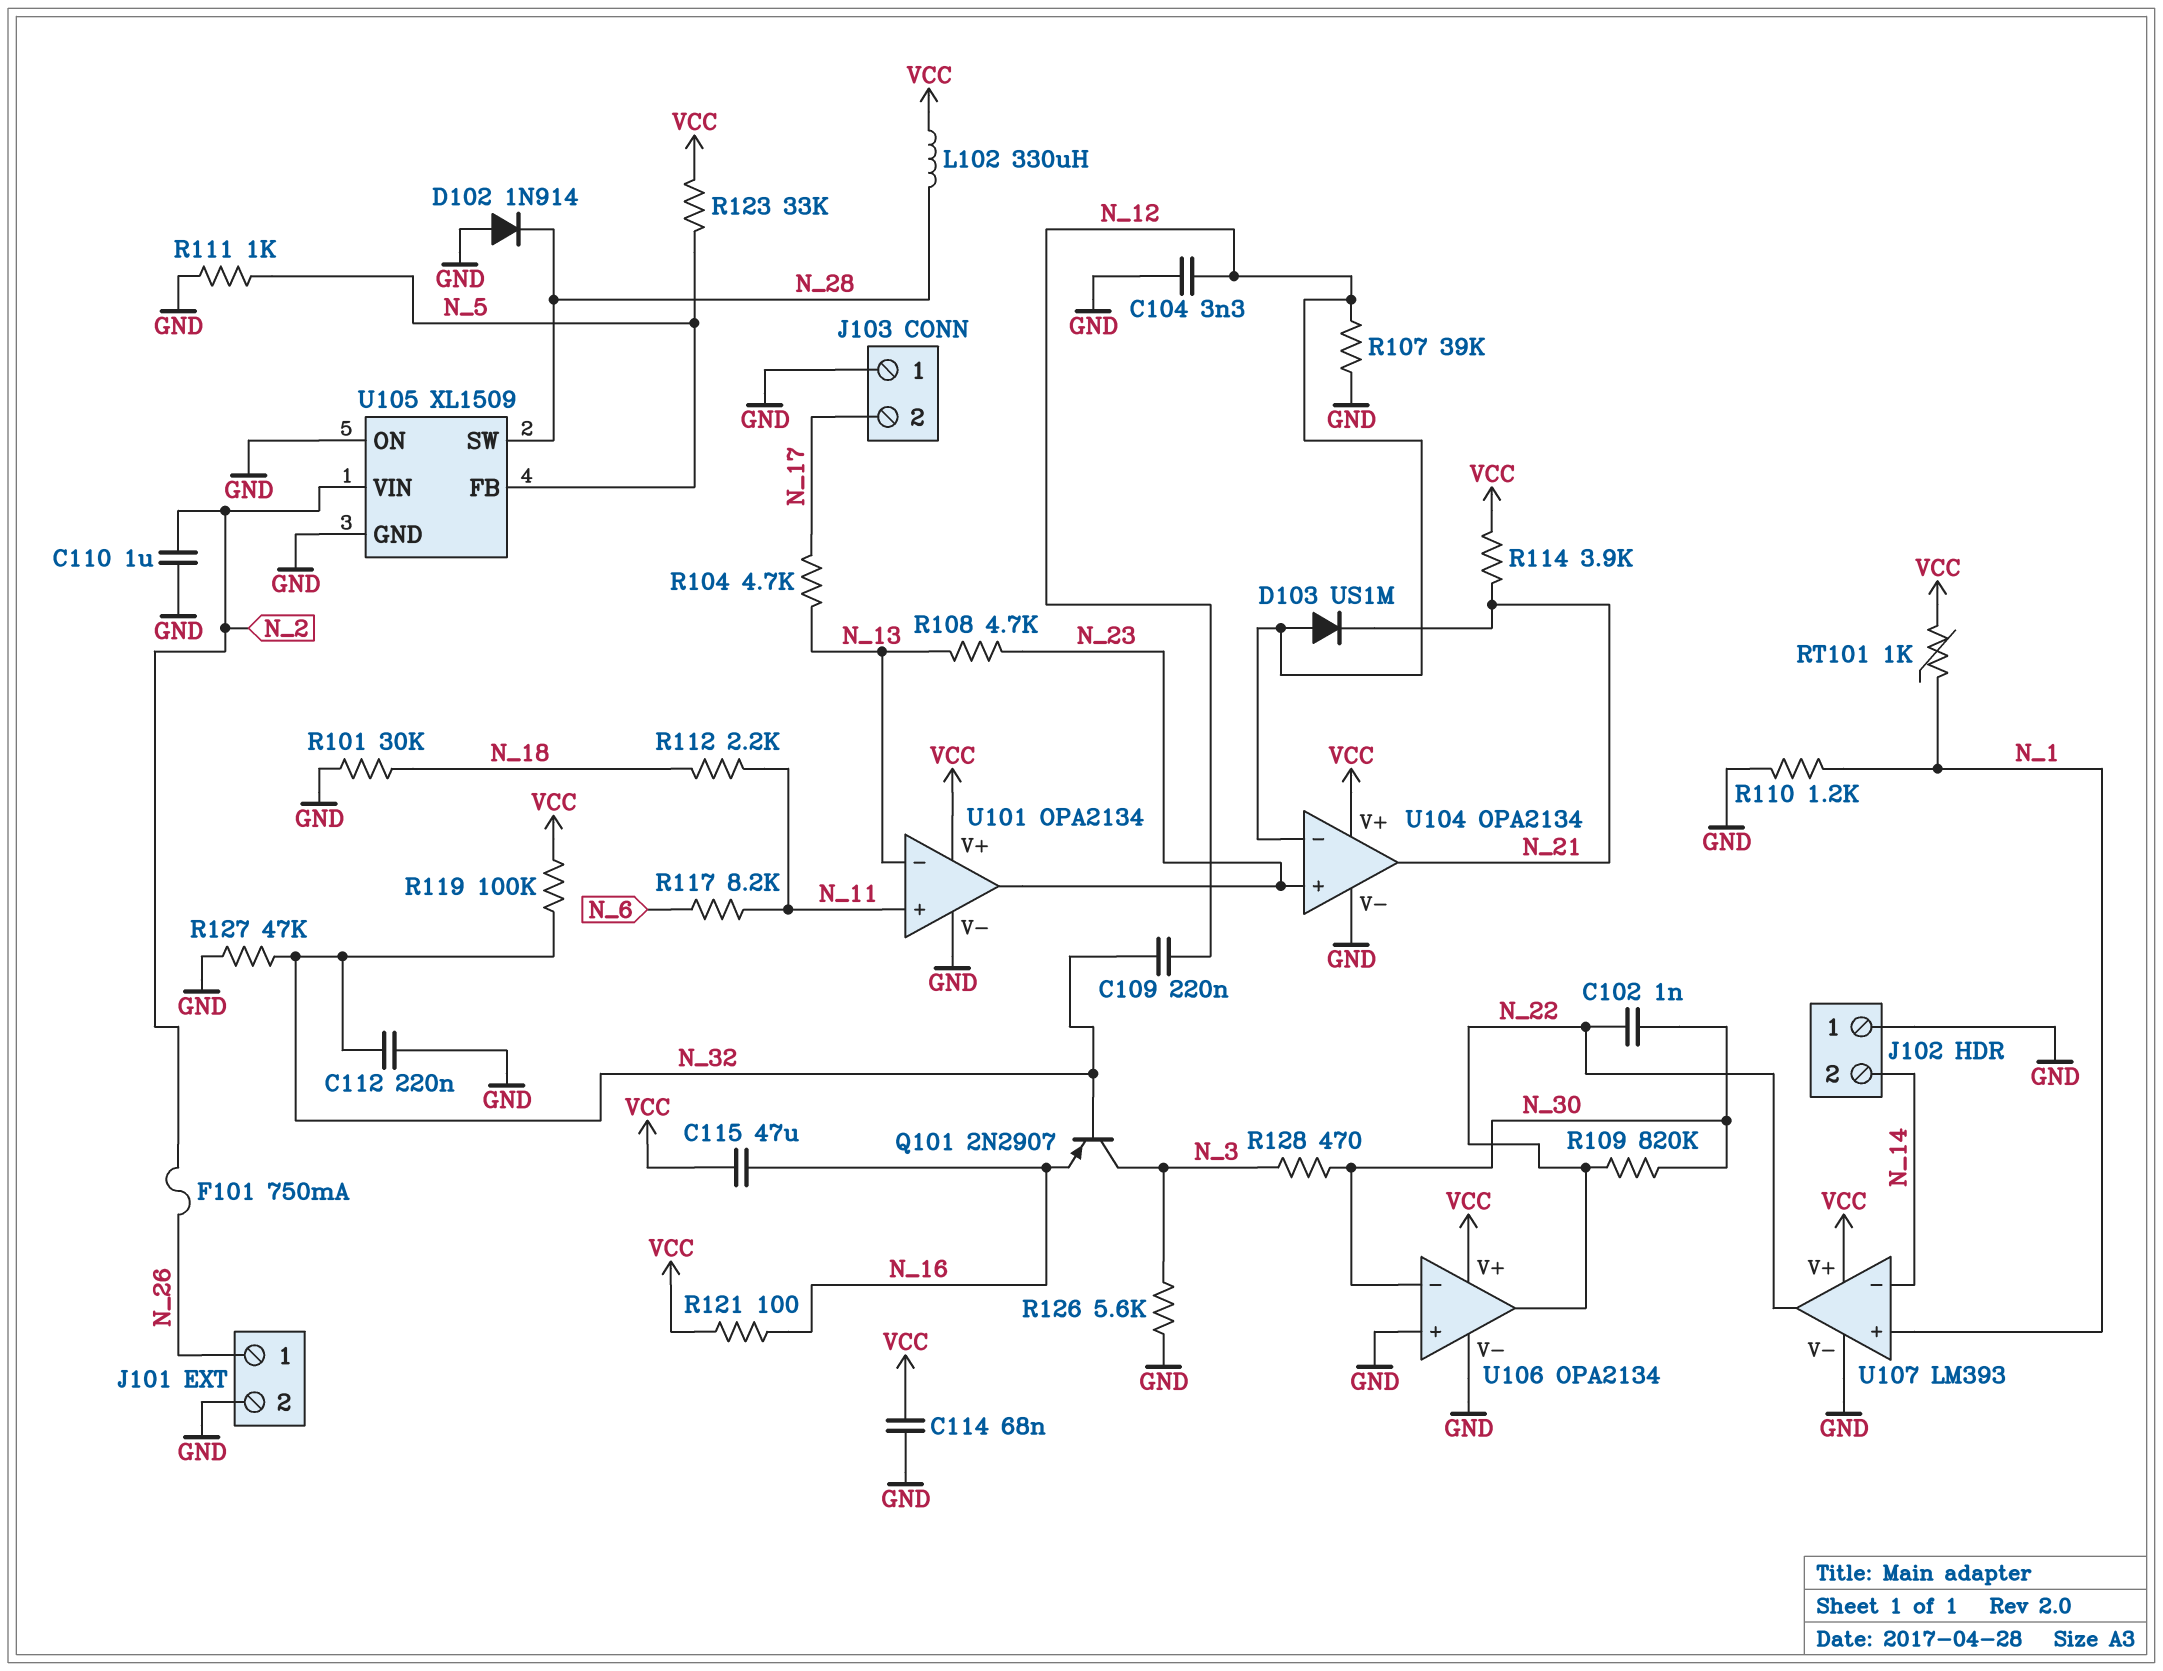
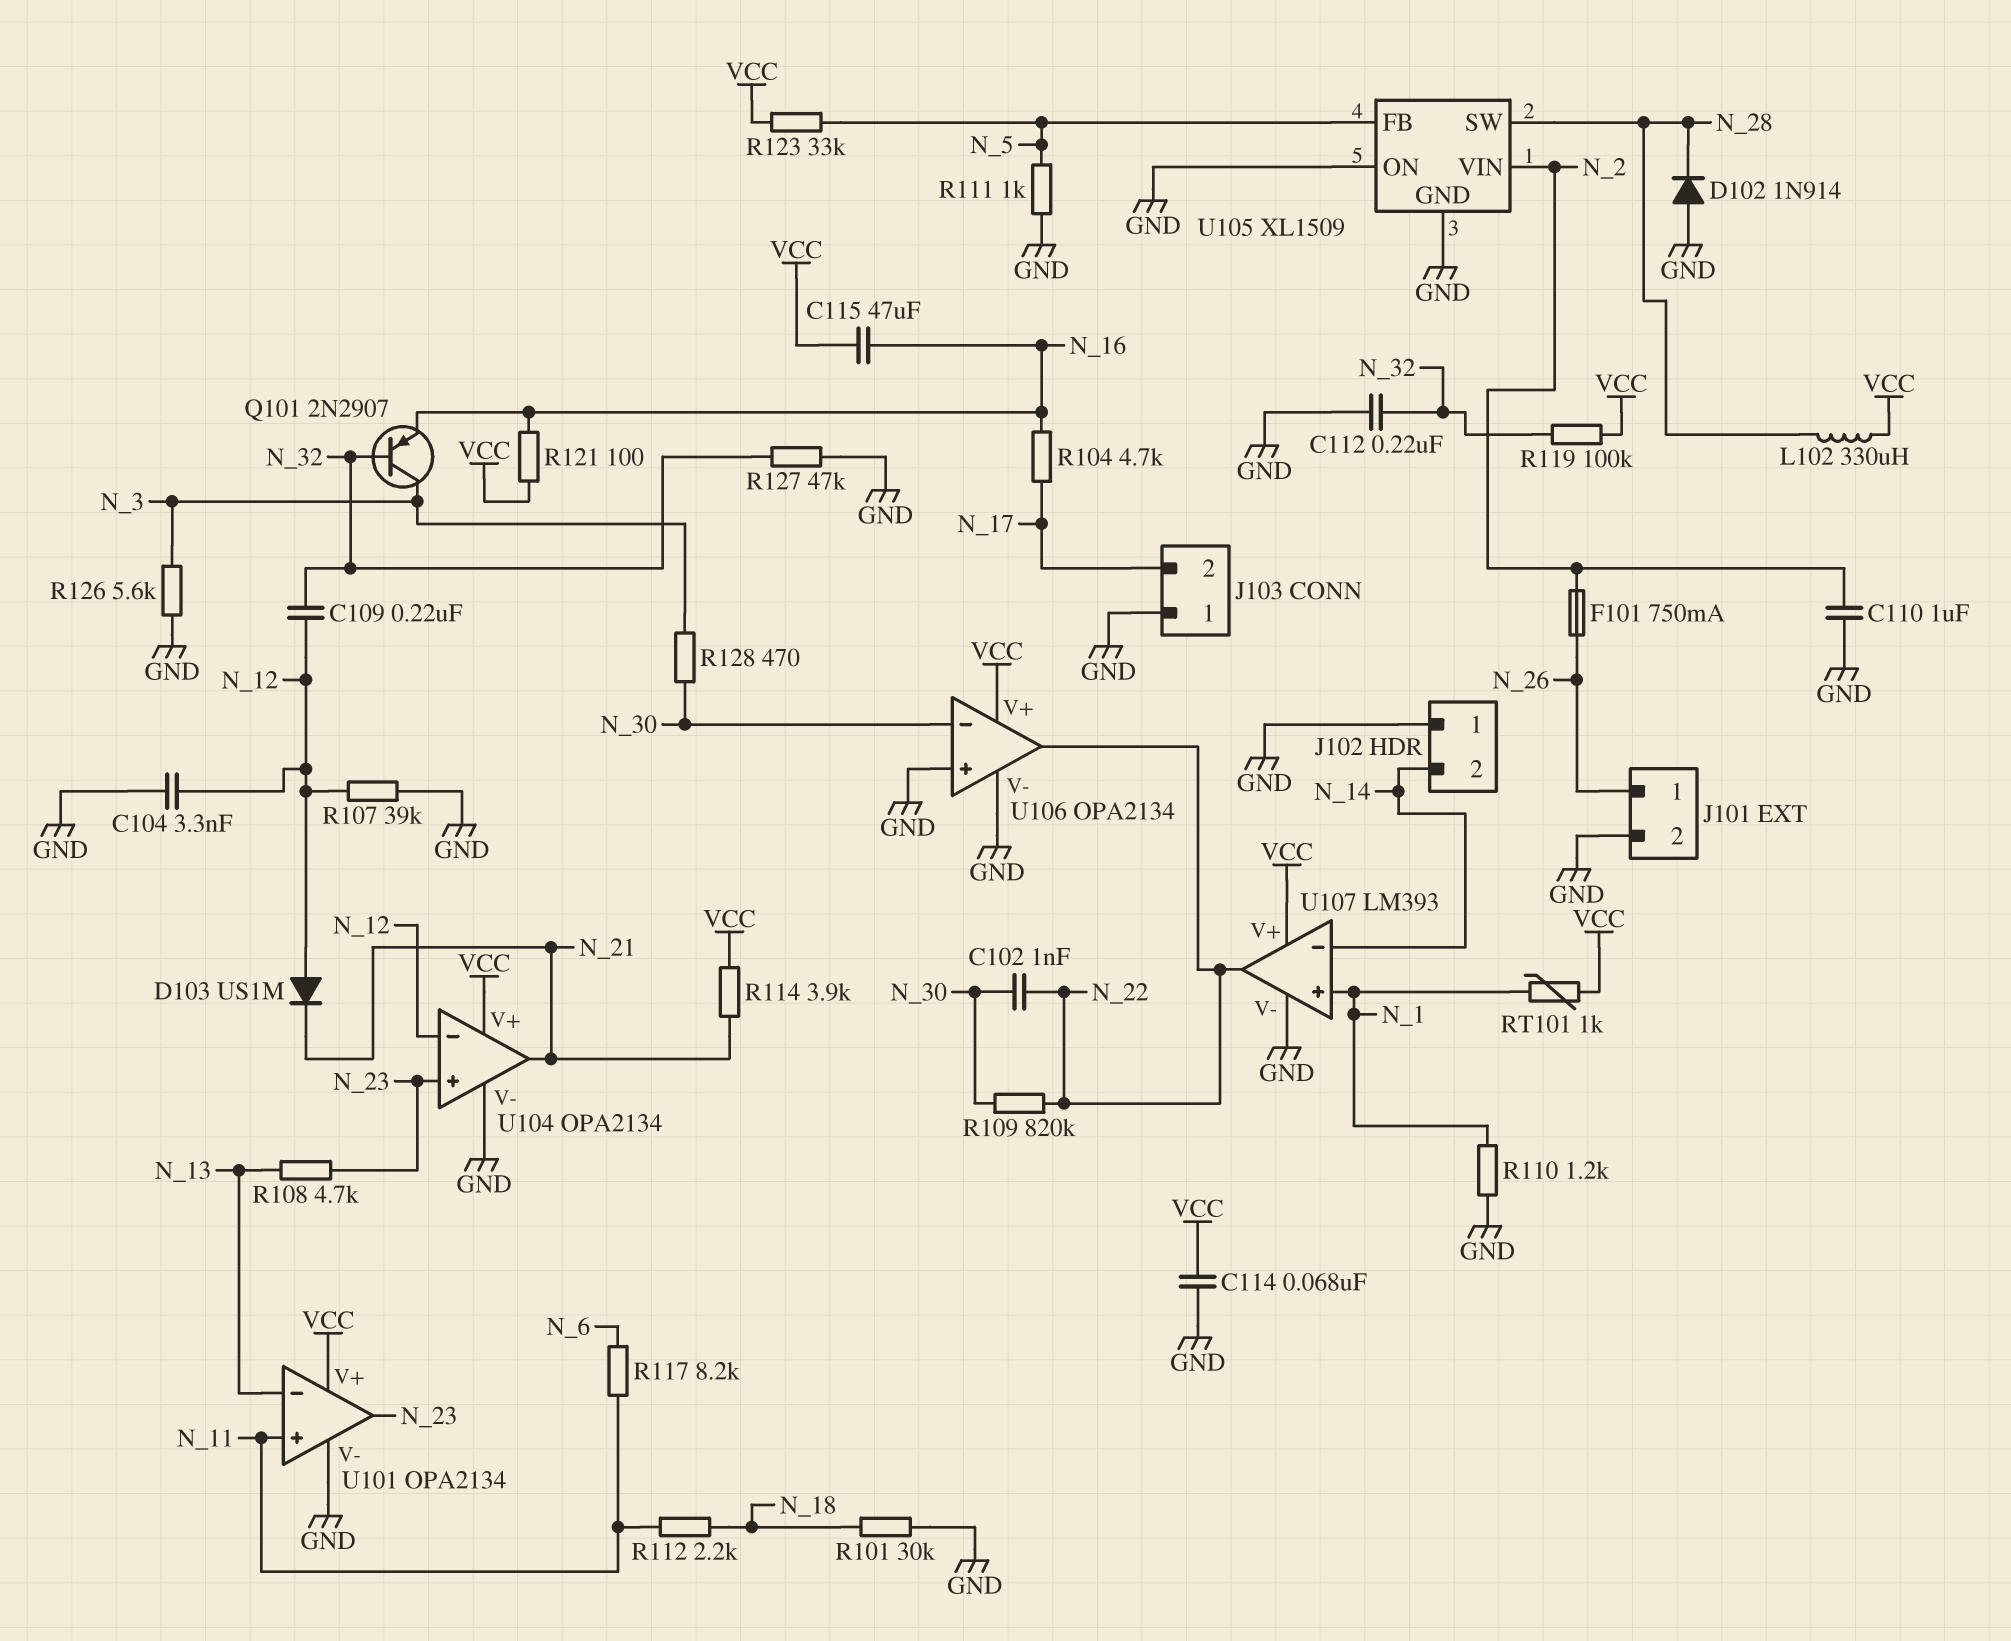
R104: 4.7k (N_13, N_17) -> 4.7k (N_16, N_17)

